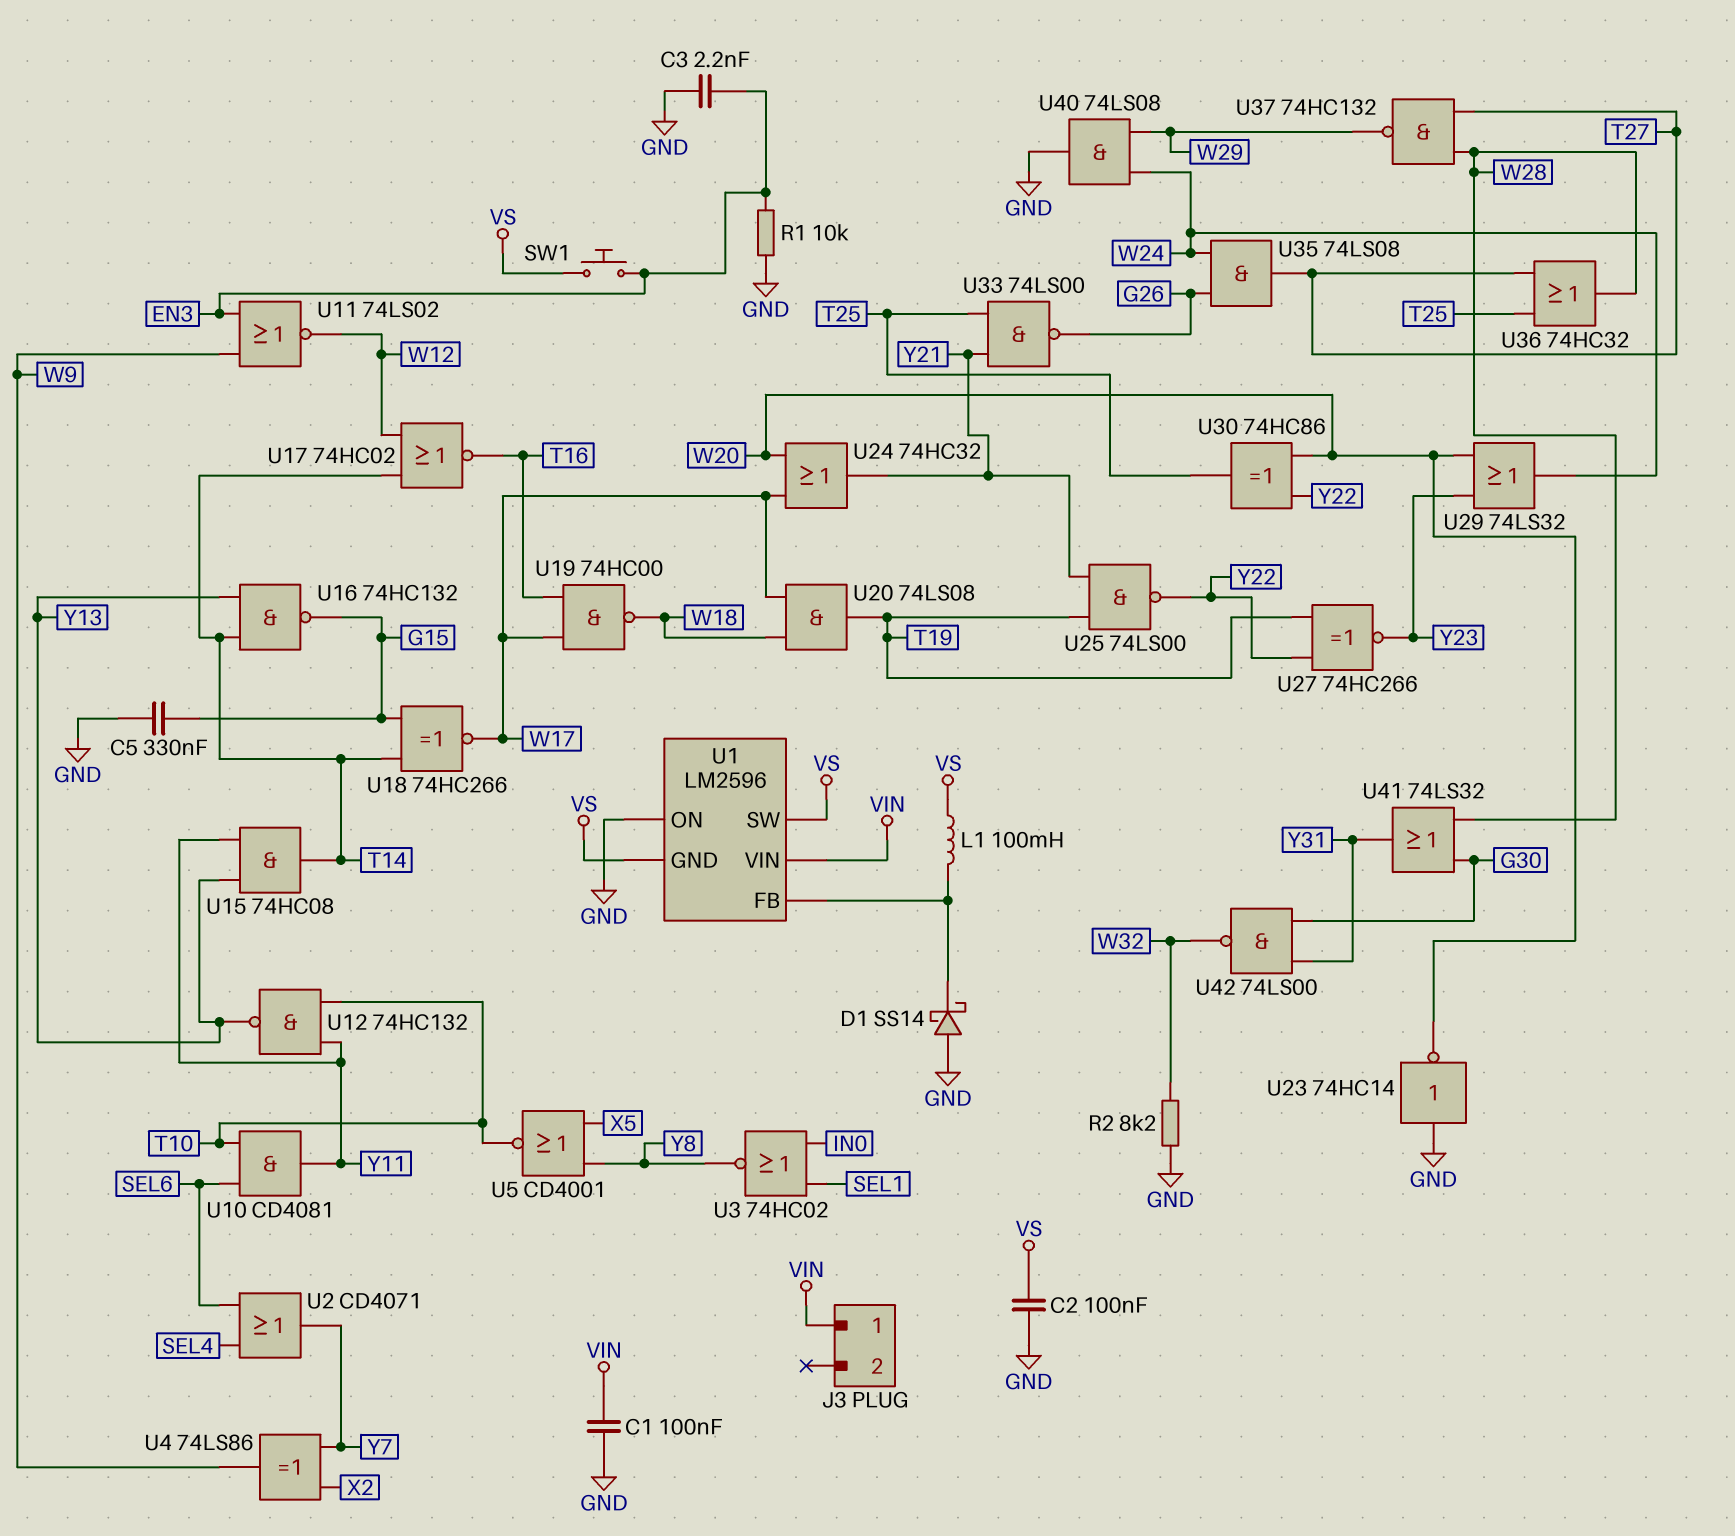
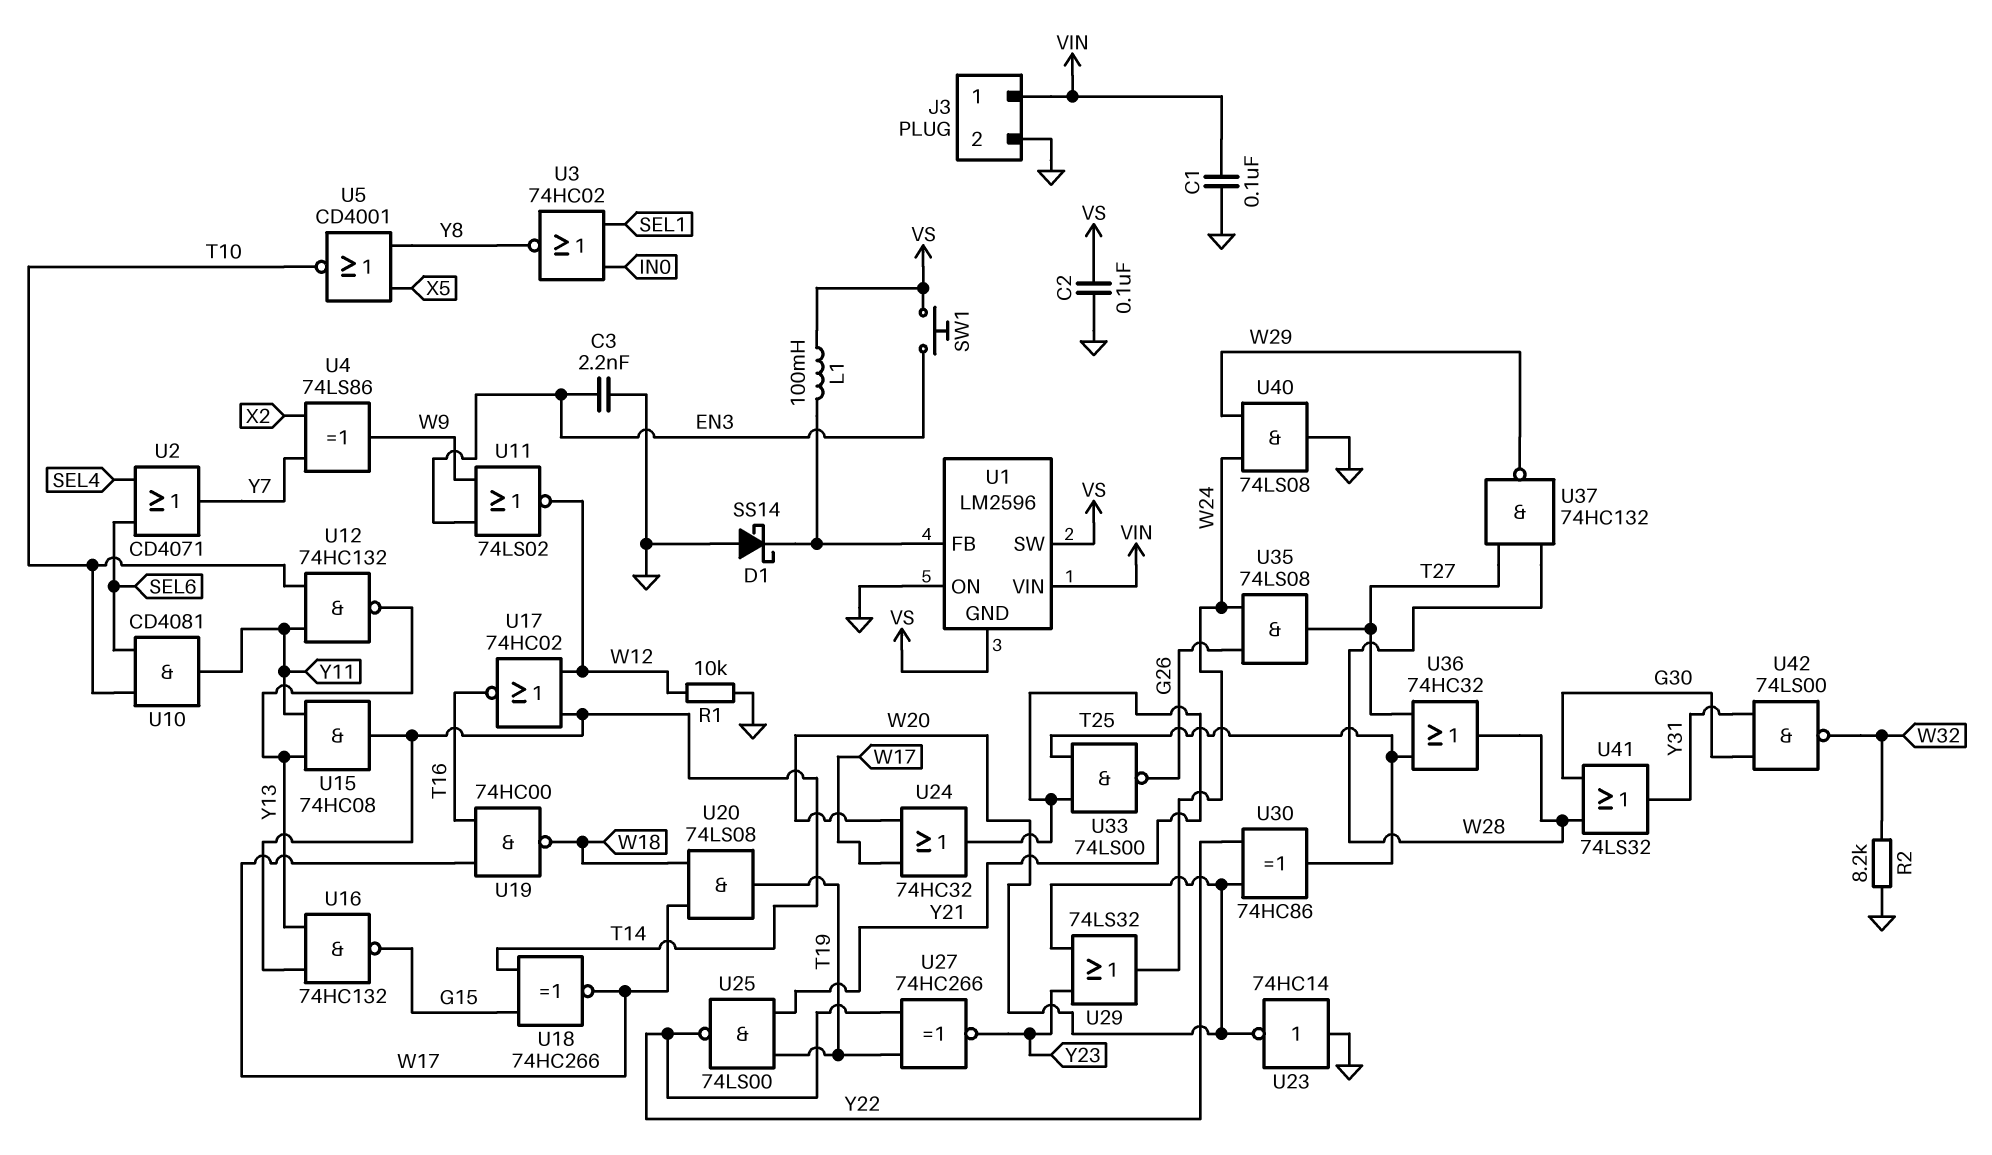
C5: 330nF (G15, GND) -> none
J3 pin 2: none -> GND
R1: 10k (EN3, GND) -> 10k (GND, W12)

